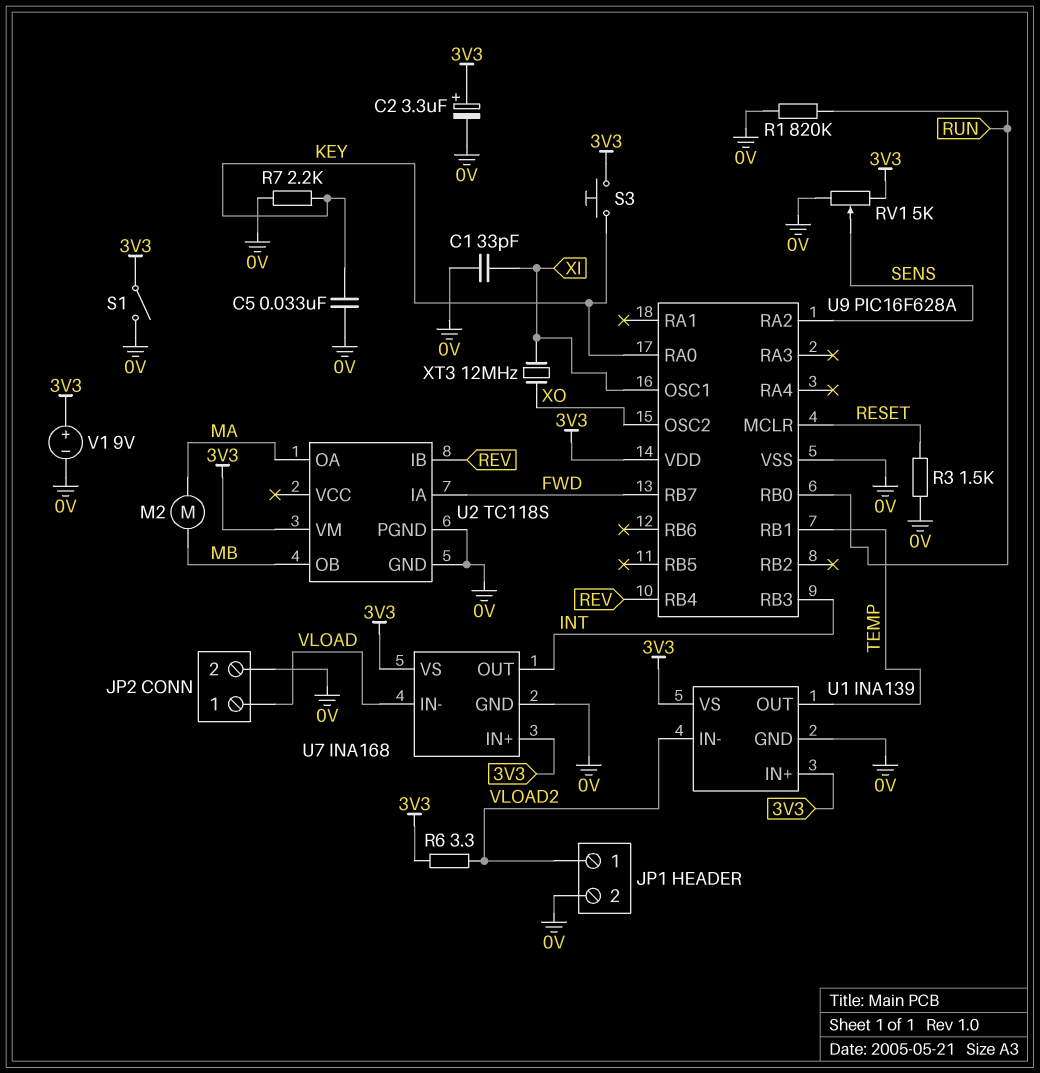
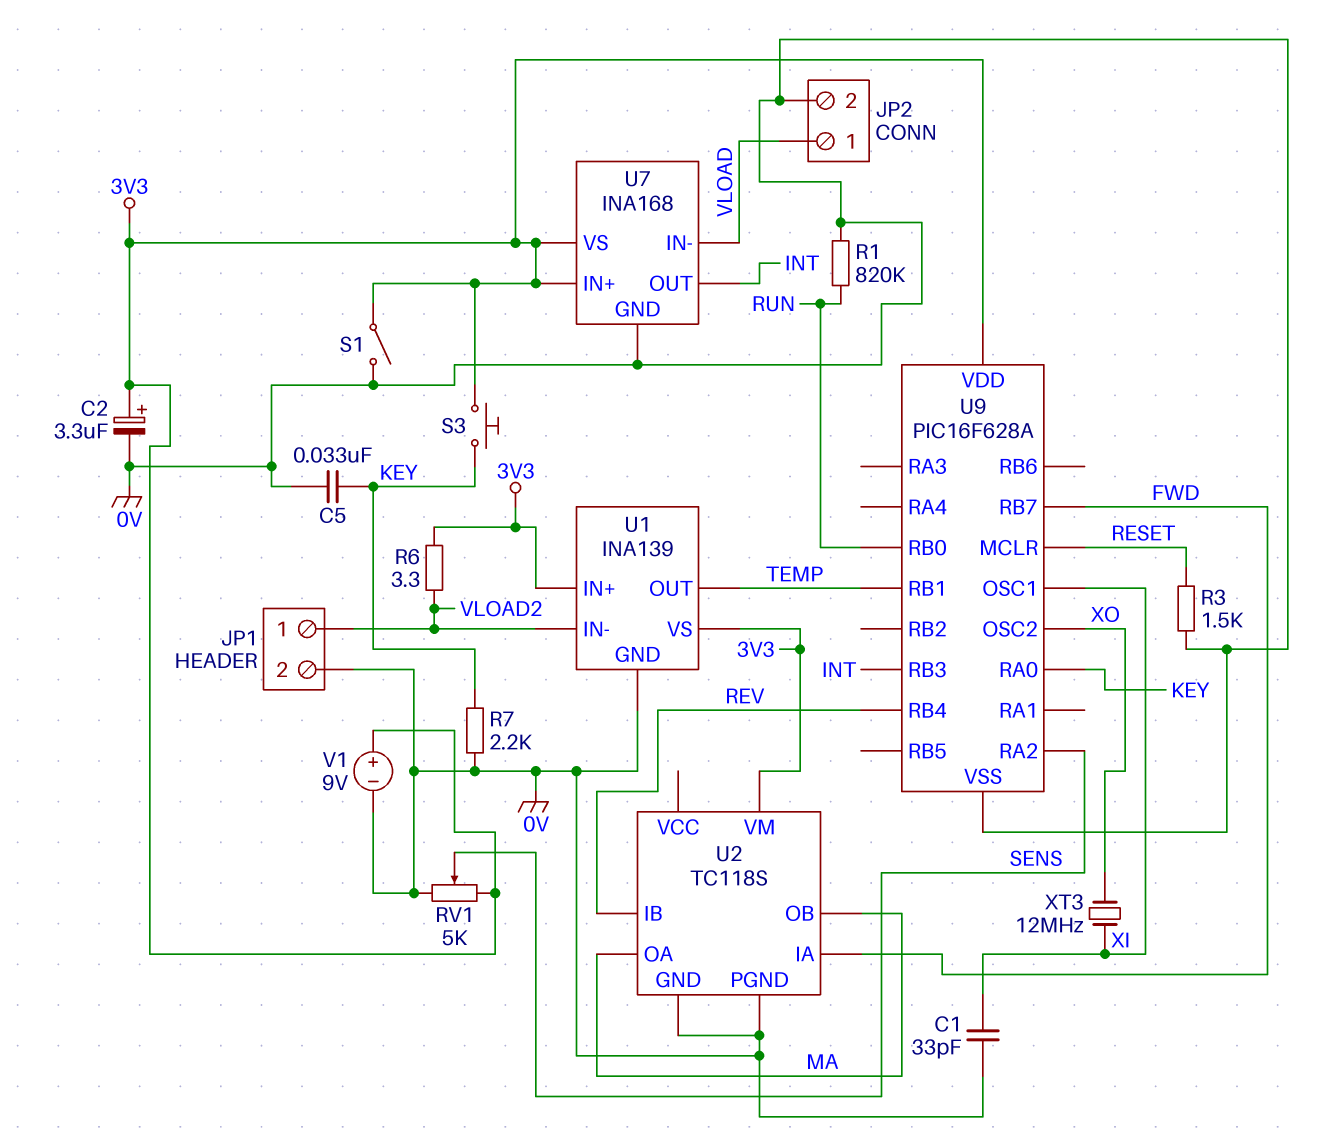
M2: motor (MA, MB) -> none
U2 pin OB: MB -> MA

